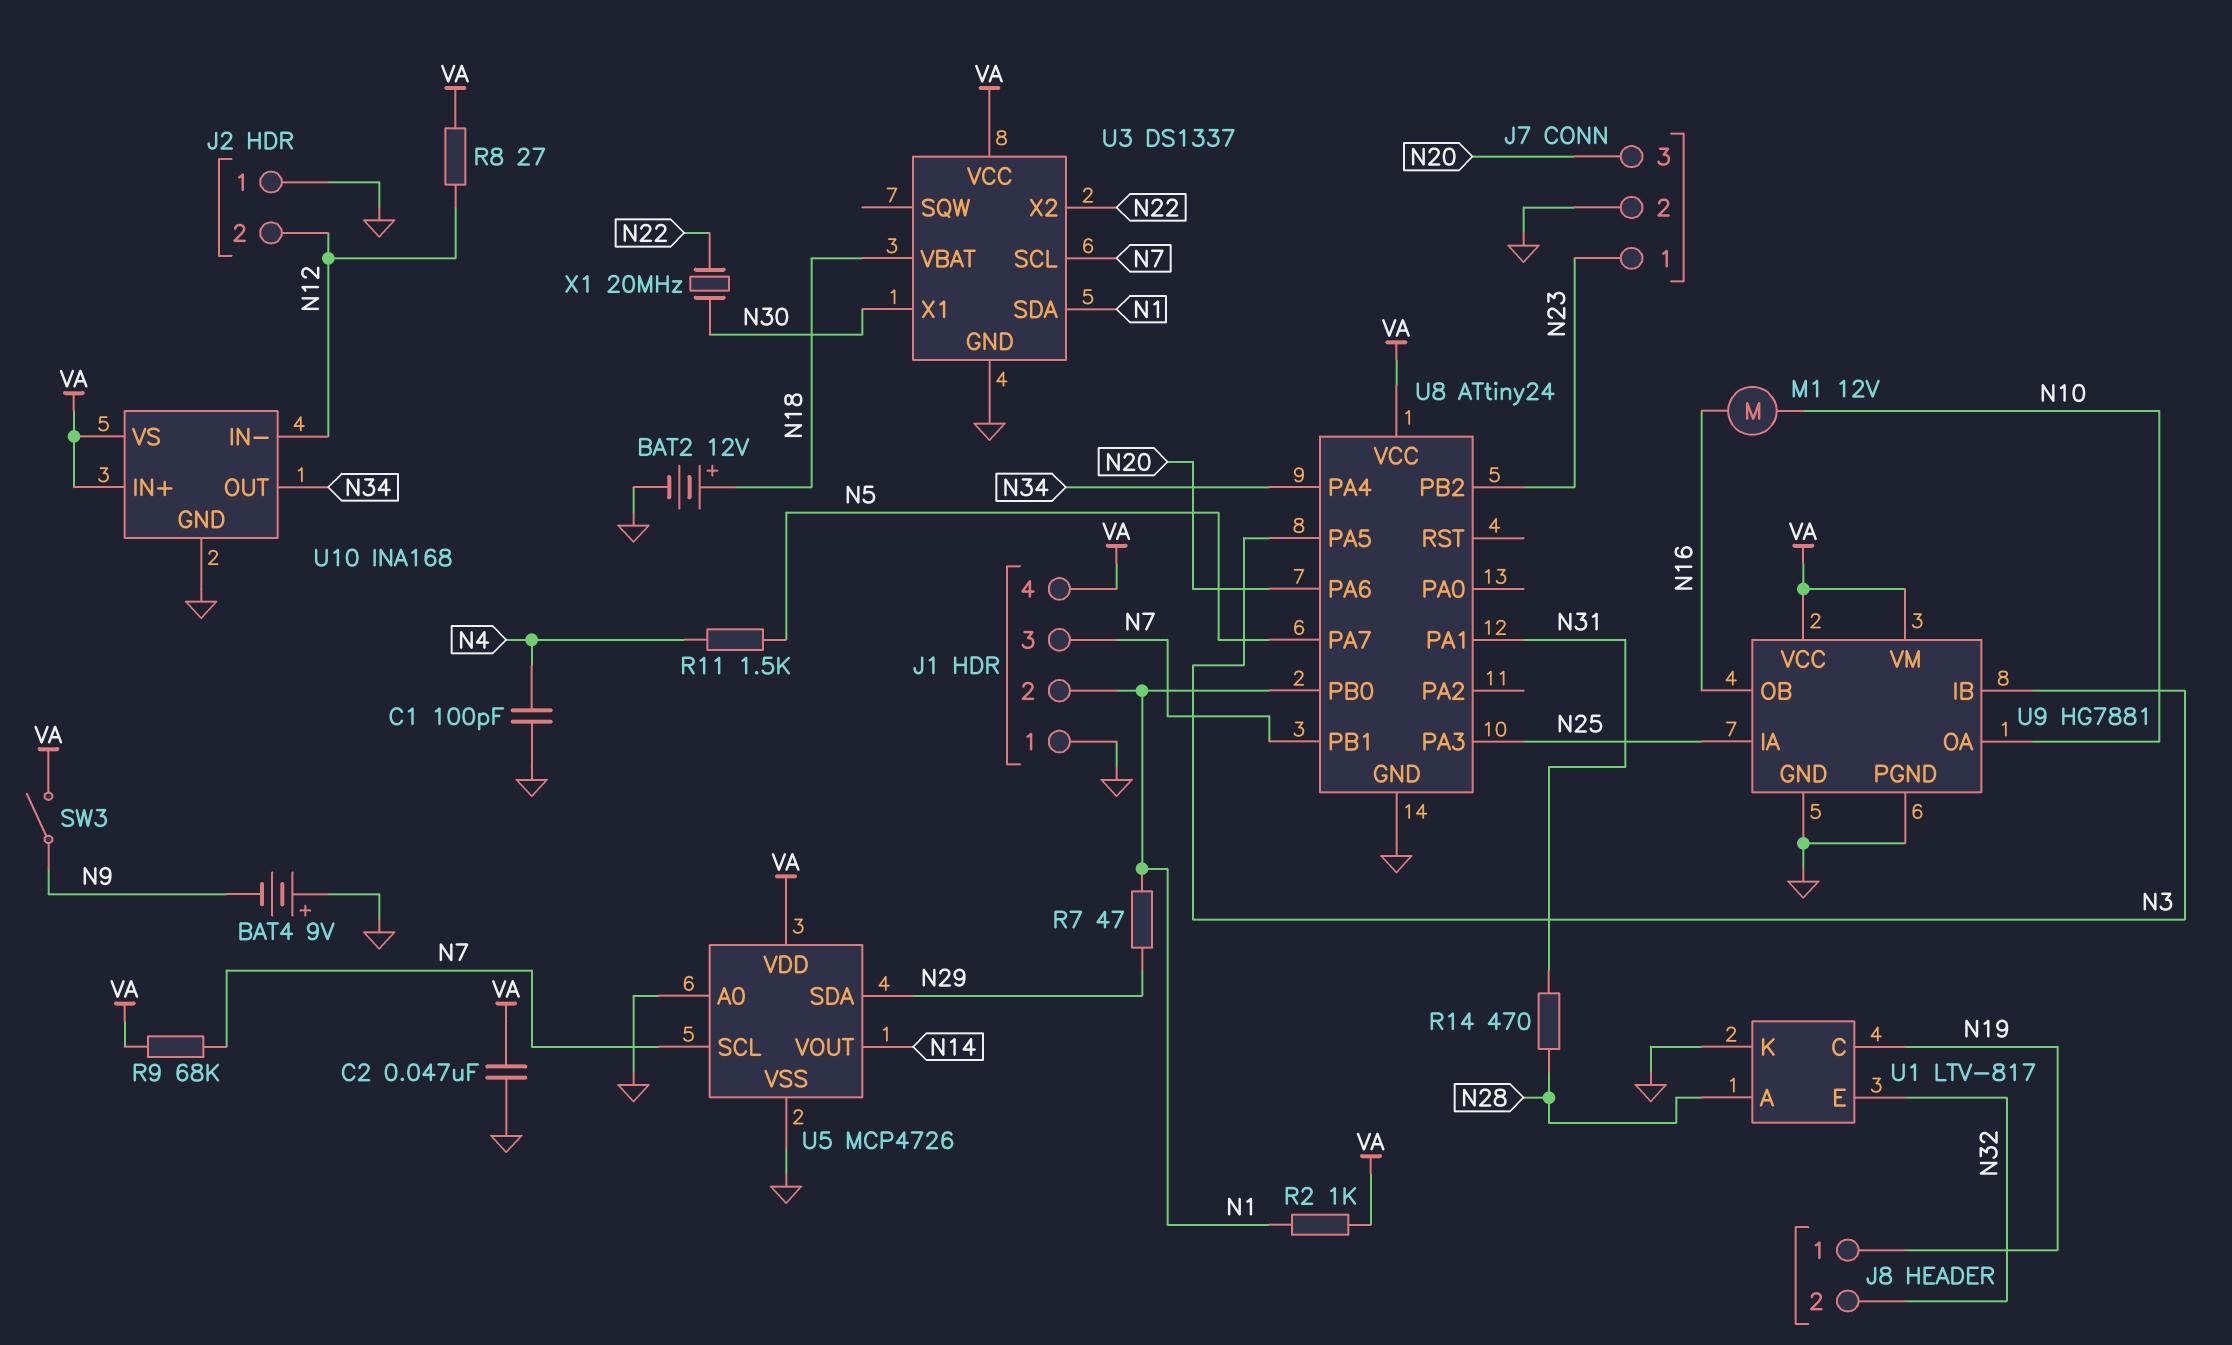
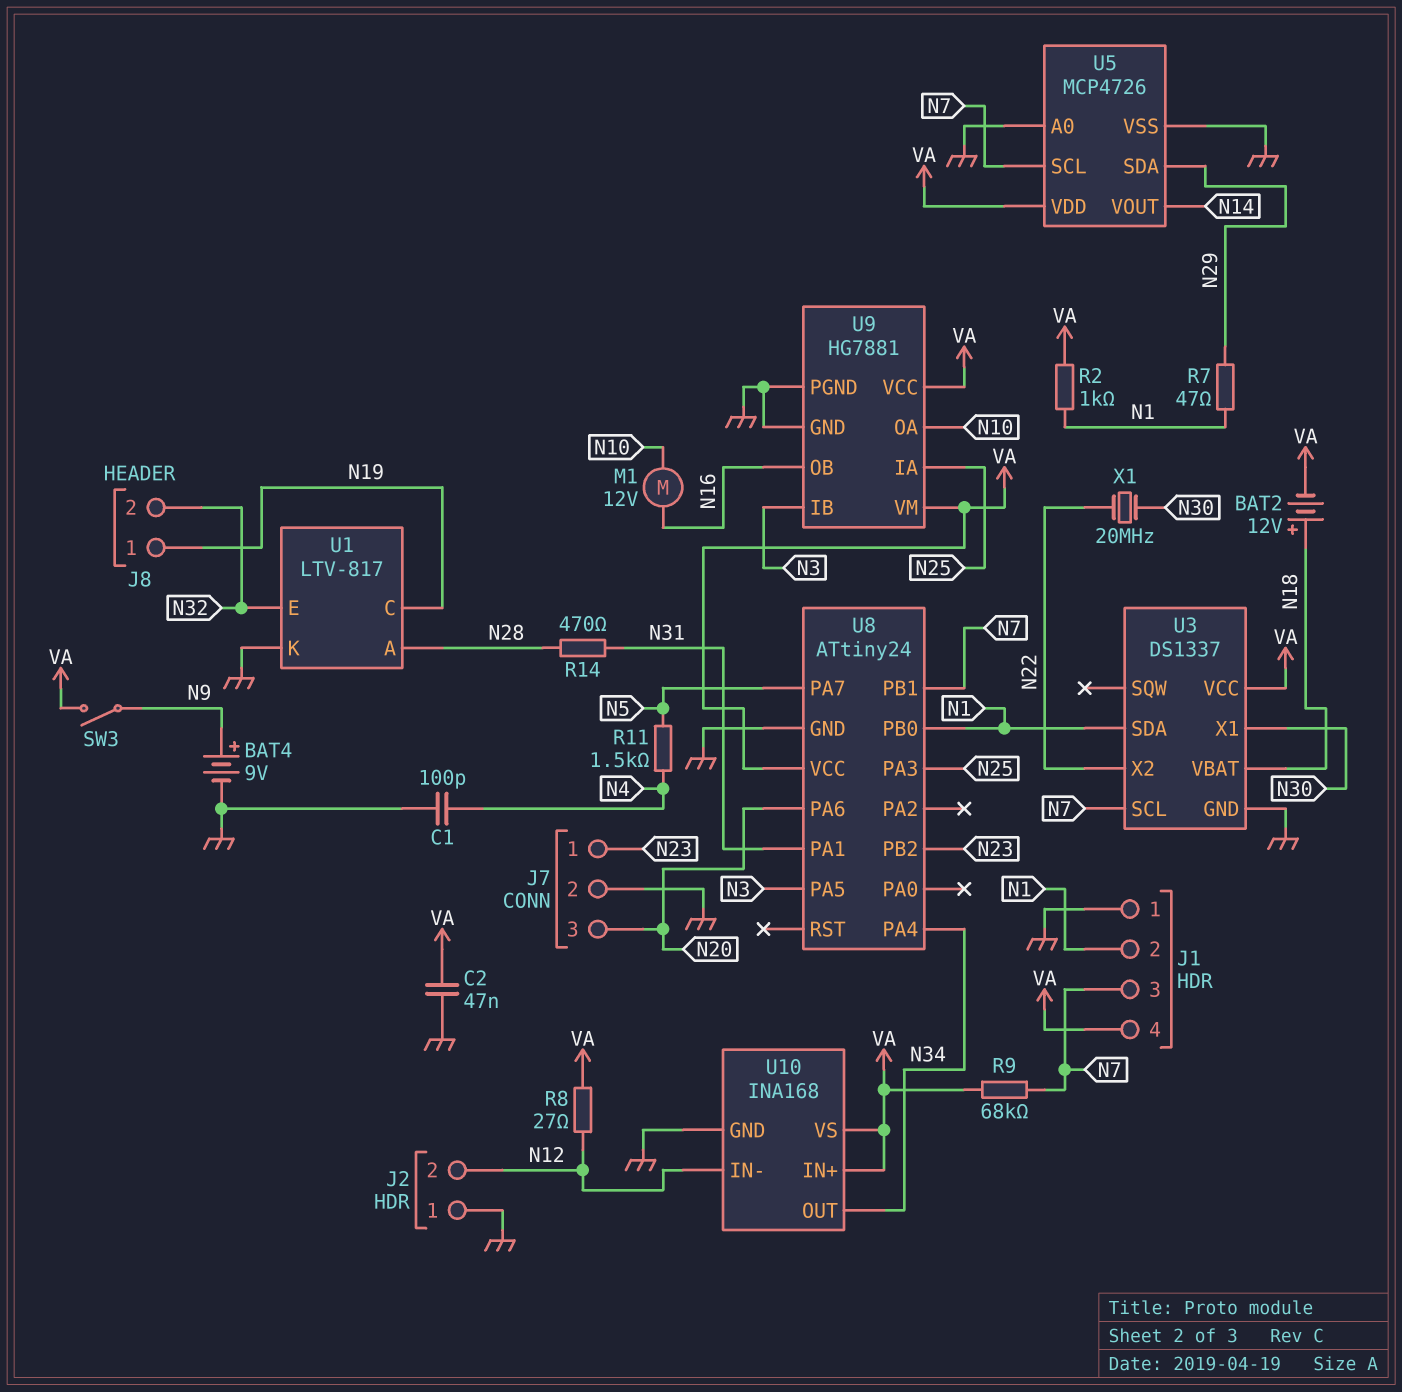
BAT2: 12V (plus N18, minus GND) -> 12V (plus N18, minus VA)
BAT4: 9V (plus GND, minus N9) -> 9V (plus N9, minus GND)

